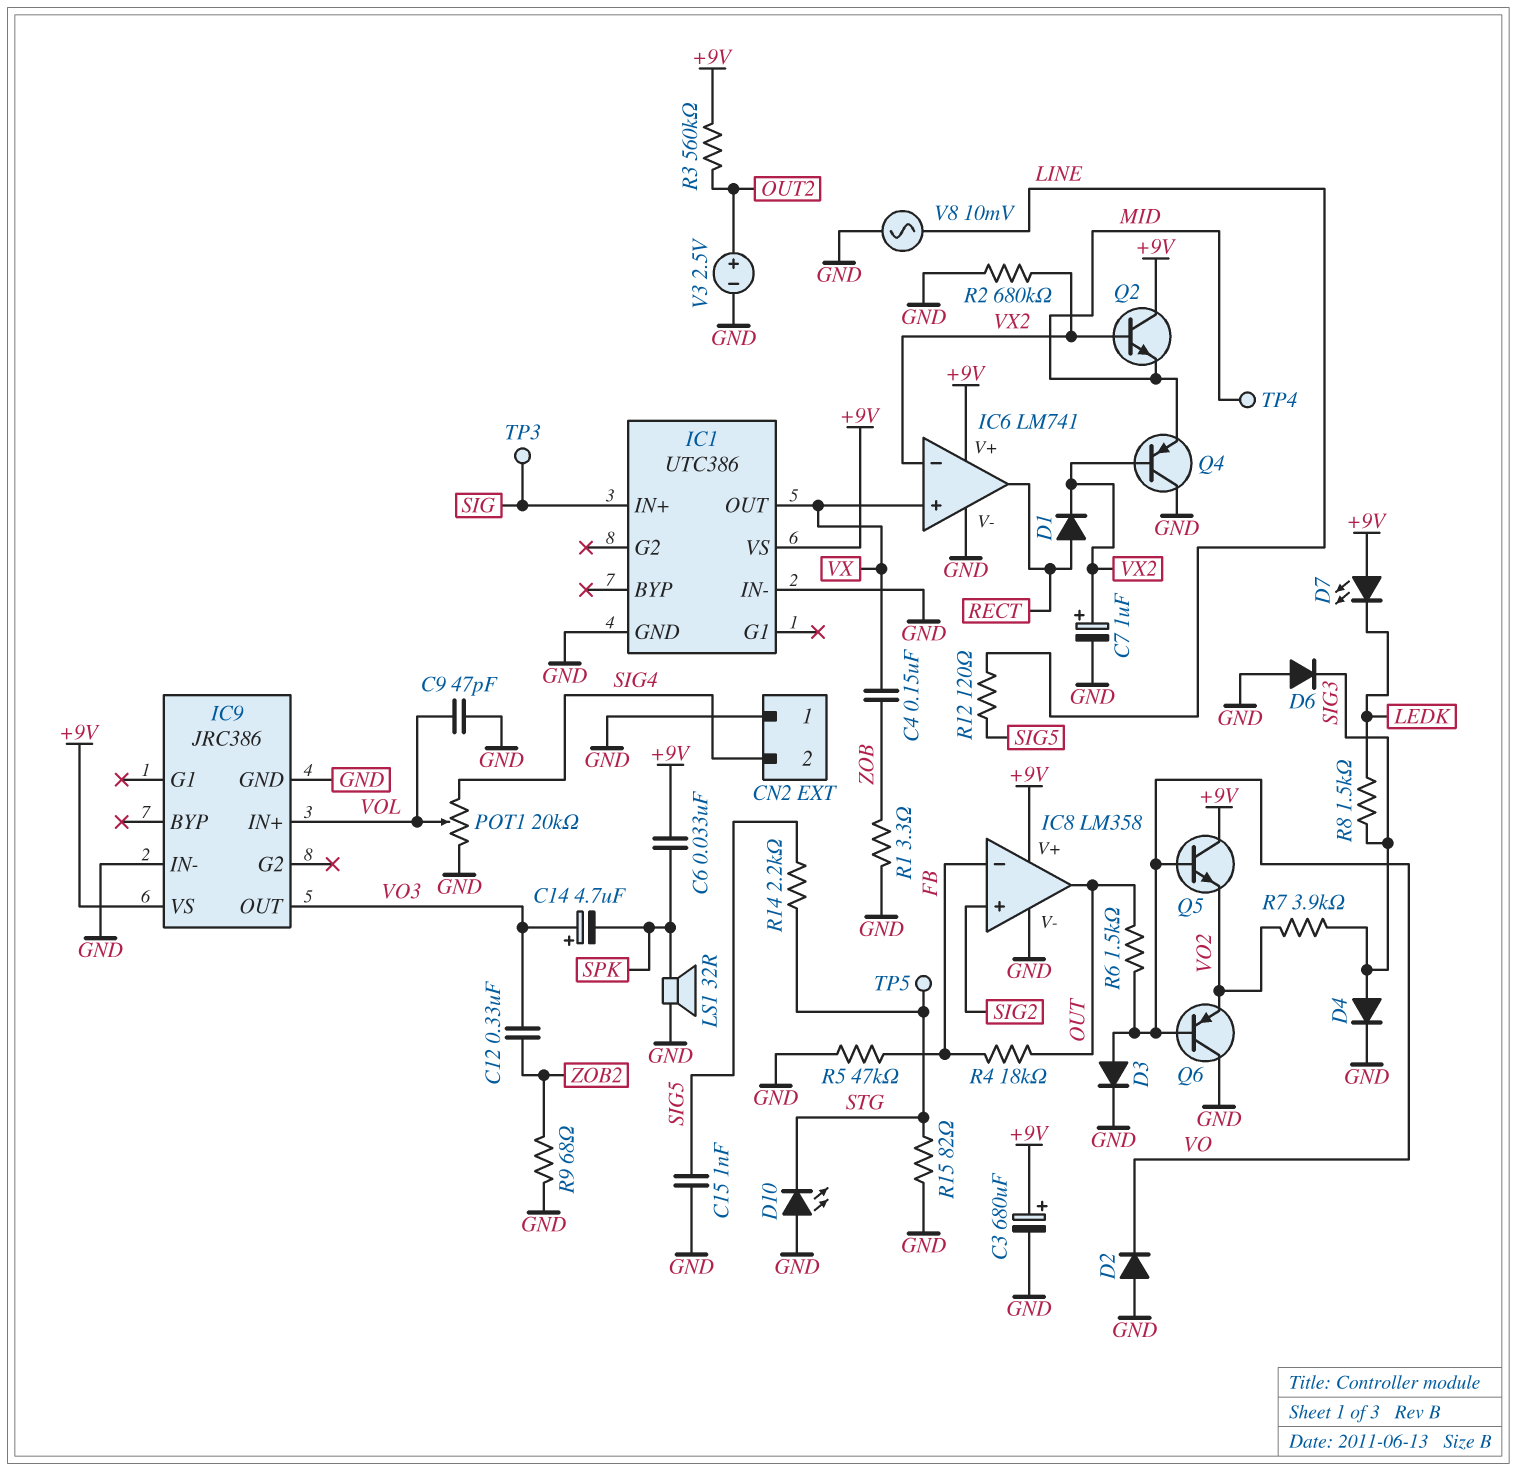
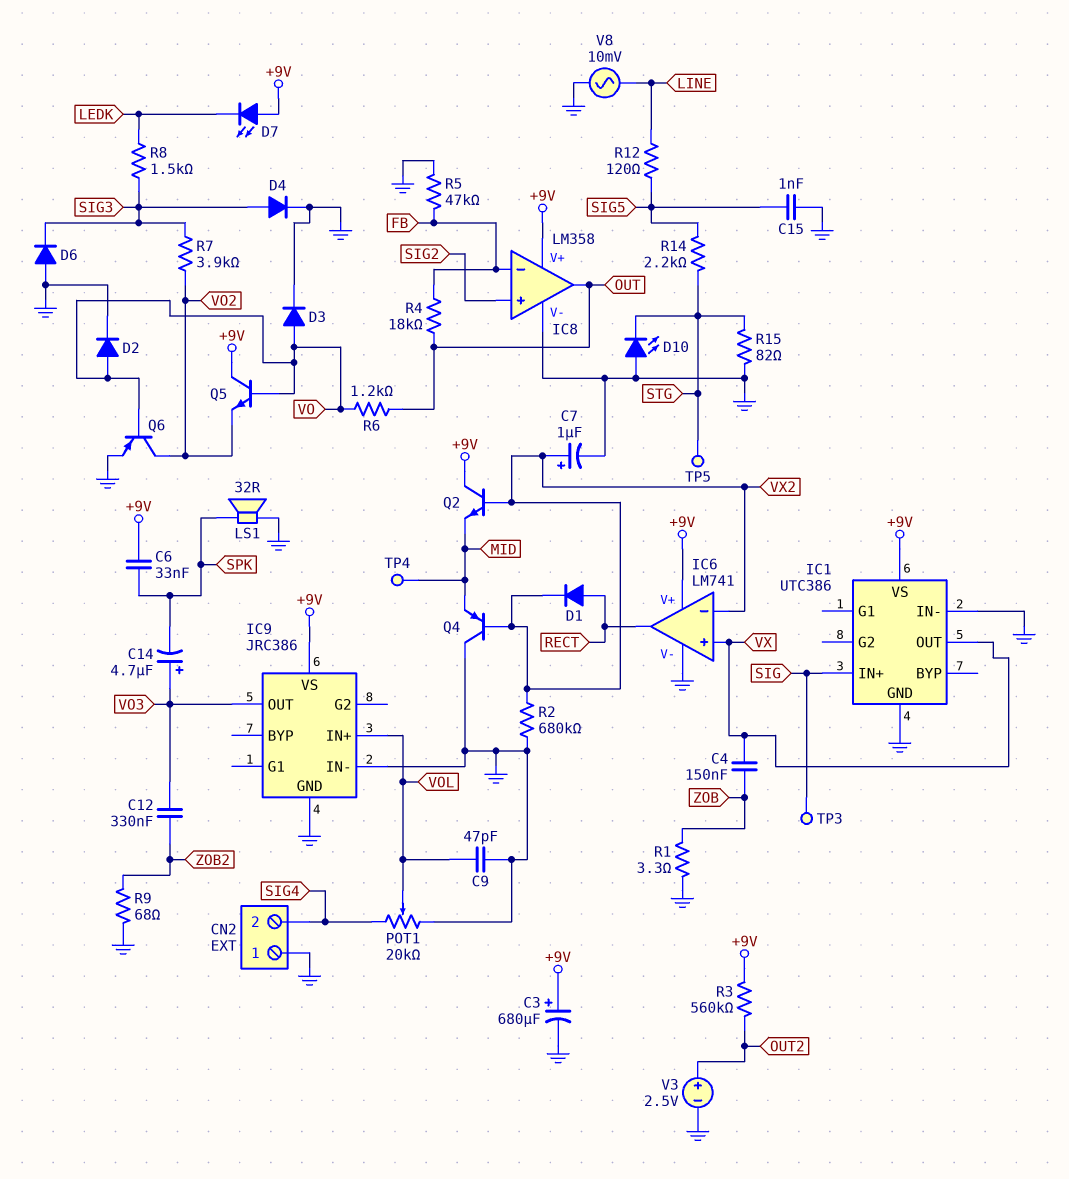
D2: diode (A GND, K VO) -> diode (A VO, K GND)
Q6: PNP (B VO, C GND, E VO2) -> PNP (B VO, C VO2, E GND)
R6: 1.5k (OUT, VO) -> 1.2k (OUT, VO)

